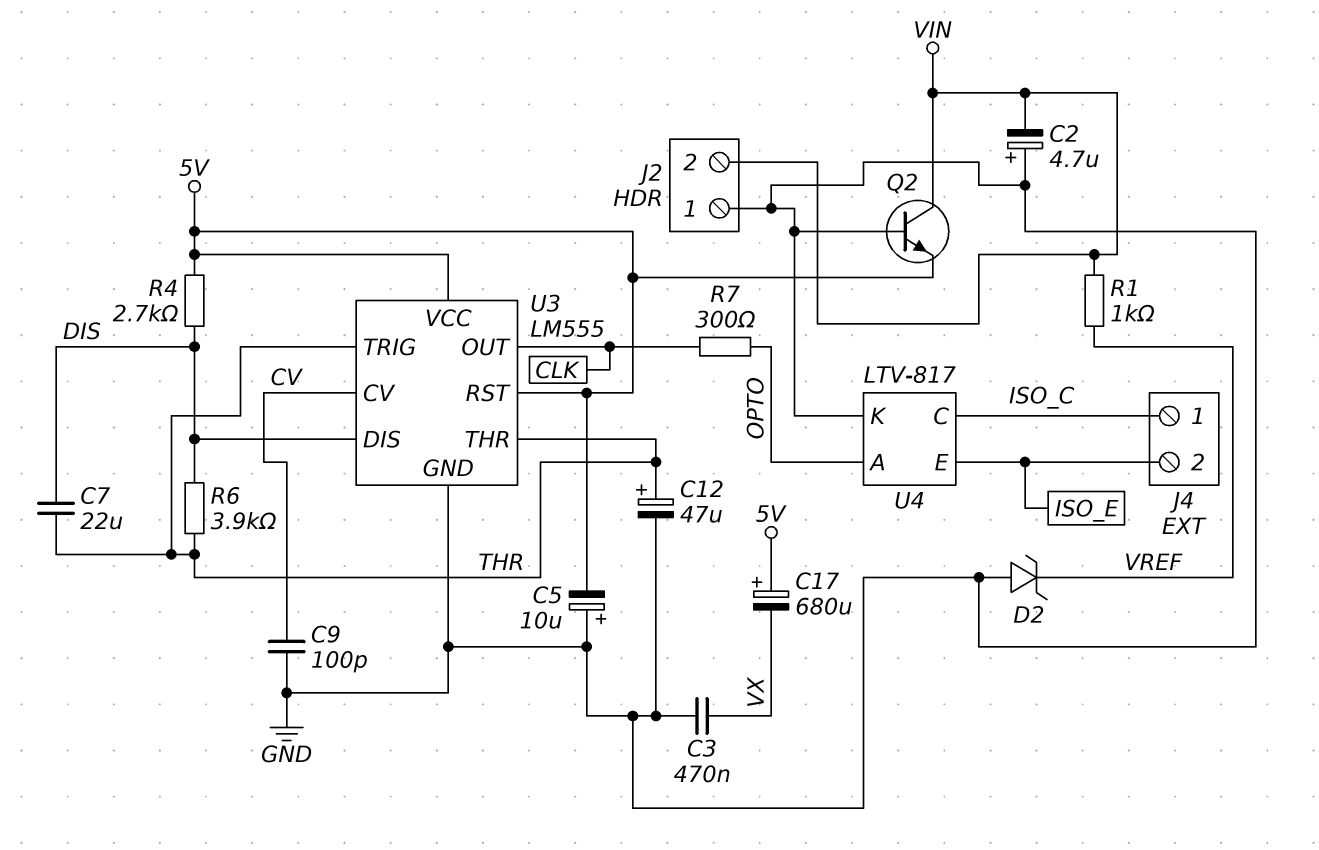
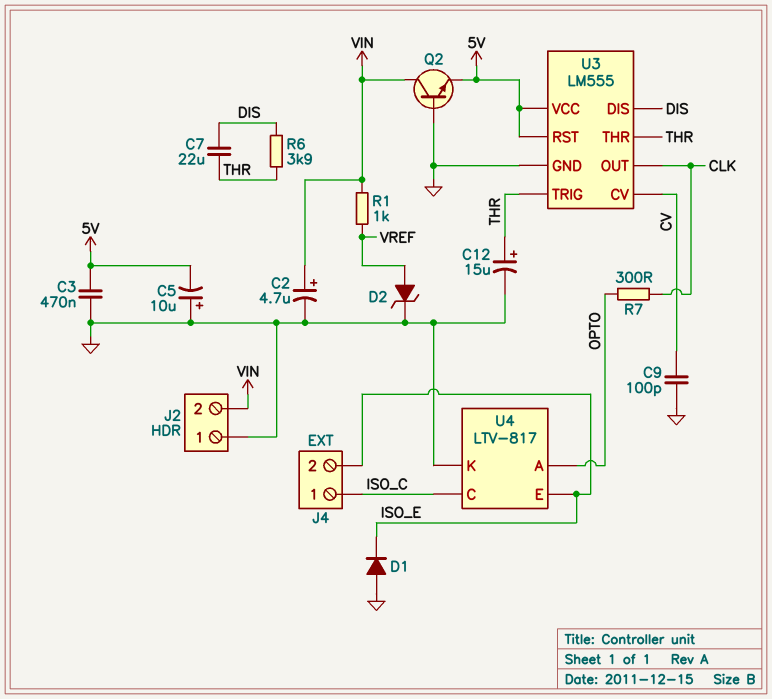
C2: 4.7uF (plus GND, minus VIN) -> 4.7uF (plus VIN, minus GND)
C3: 470nF (GND, VX) -> 470nF (5V, GND)
C12: 47uF (plus THR, minus GND) -> 15uF (plus THR, minus GND)
C17: 680uF (plus 5V, minus VX) -> none
D1: none -> diode (A GND, K ISO_E)
D2: zener (A GND, K VREF) -> zener (A VREF, K GND)
R4: 2.7k (5V, DIS) -> none

